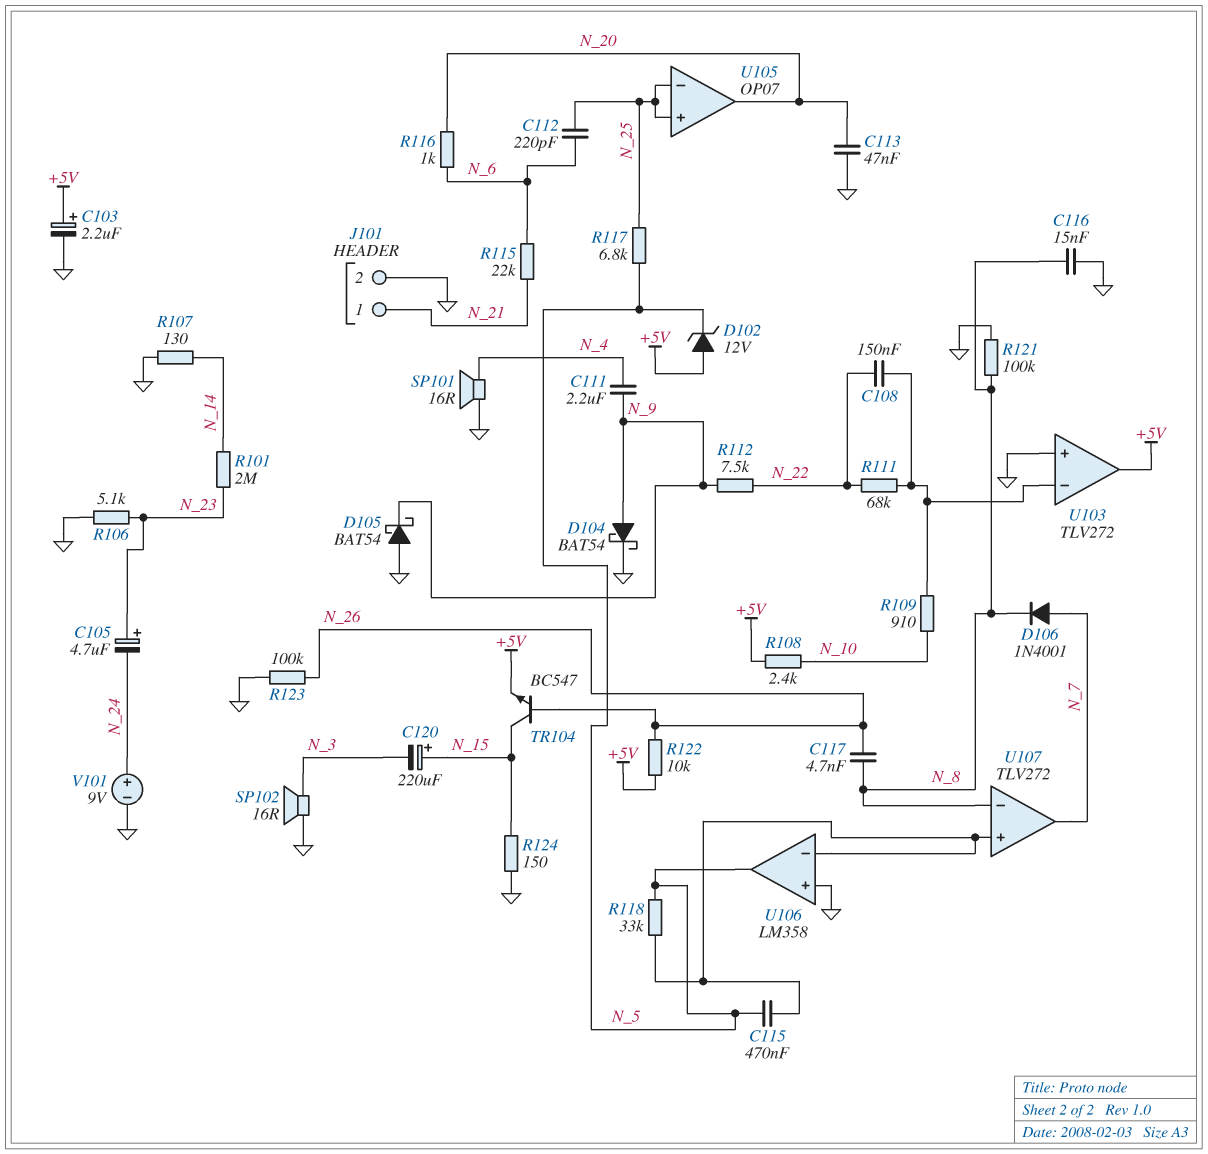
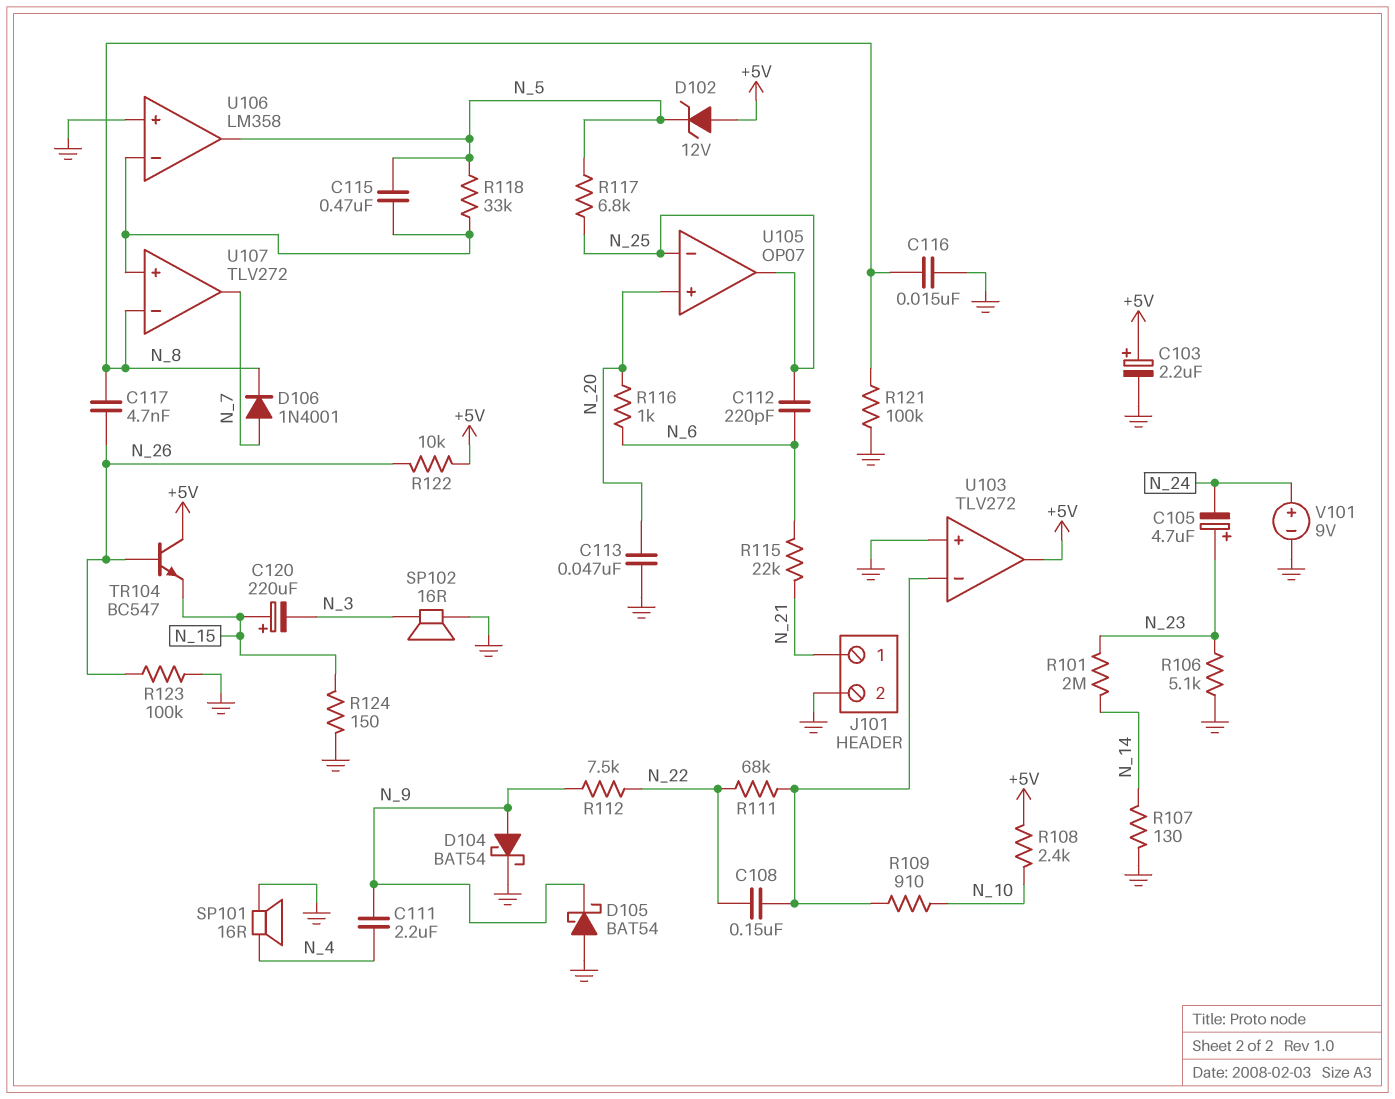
TR104: NPN BC547 (B N_26, C N_15, E +5V) -> NPN BC547 (B N_26, C +5V, E N_15)
U105 pin in+: N_25 -> N_20
U105 pin out: N_20 -> N_25

